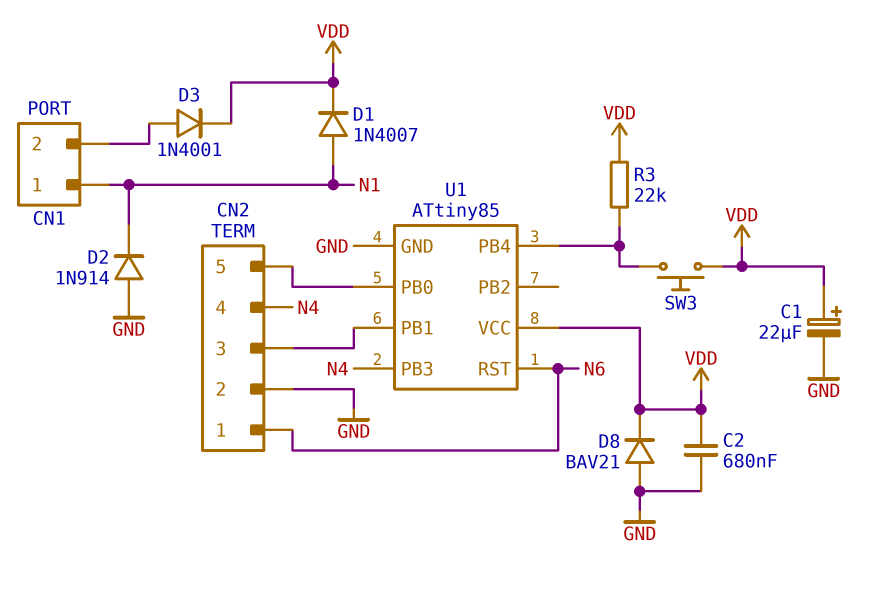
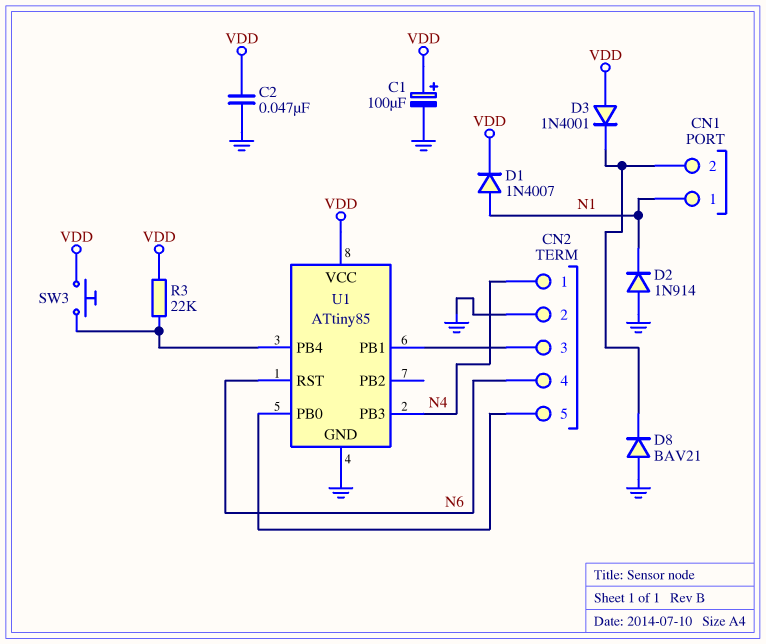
C1: 22uF (plus VDD, minus GND) -> 100uF (plus VDD, minus GND)
C2: 680nF (GND, VDD) -> 47nF (GND, VDD)
CN2 pin 1: N6 -> N4
CN2 pin 4: N4 -> N6
D3: diode 1N4001 (A CN1/2, K VDD) -> diode 1N4001 (A VDD, K CN1/2)
D8: diode BAV21 (A GND, K VDD) -> diode BAV21 (A GND, K CN1/2)

